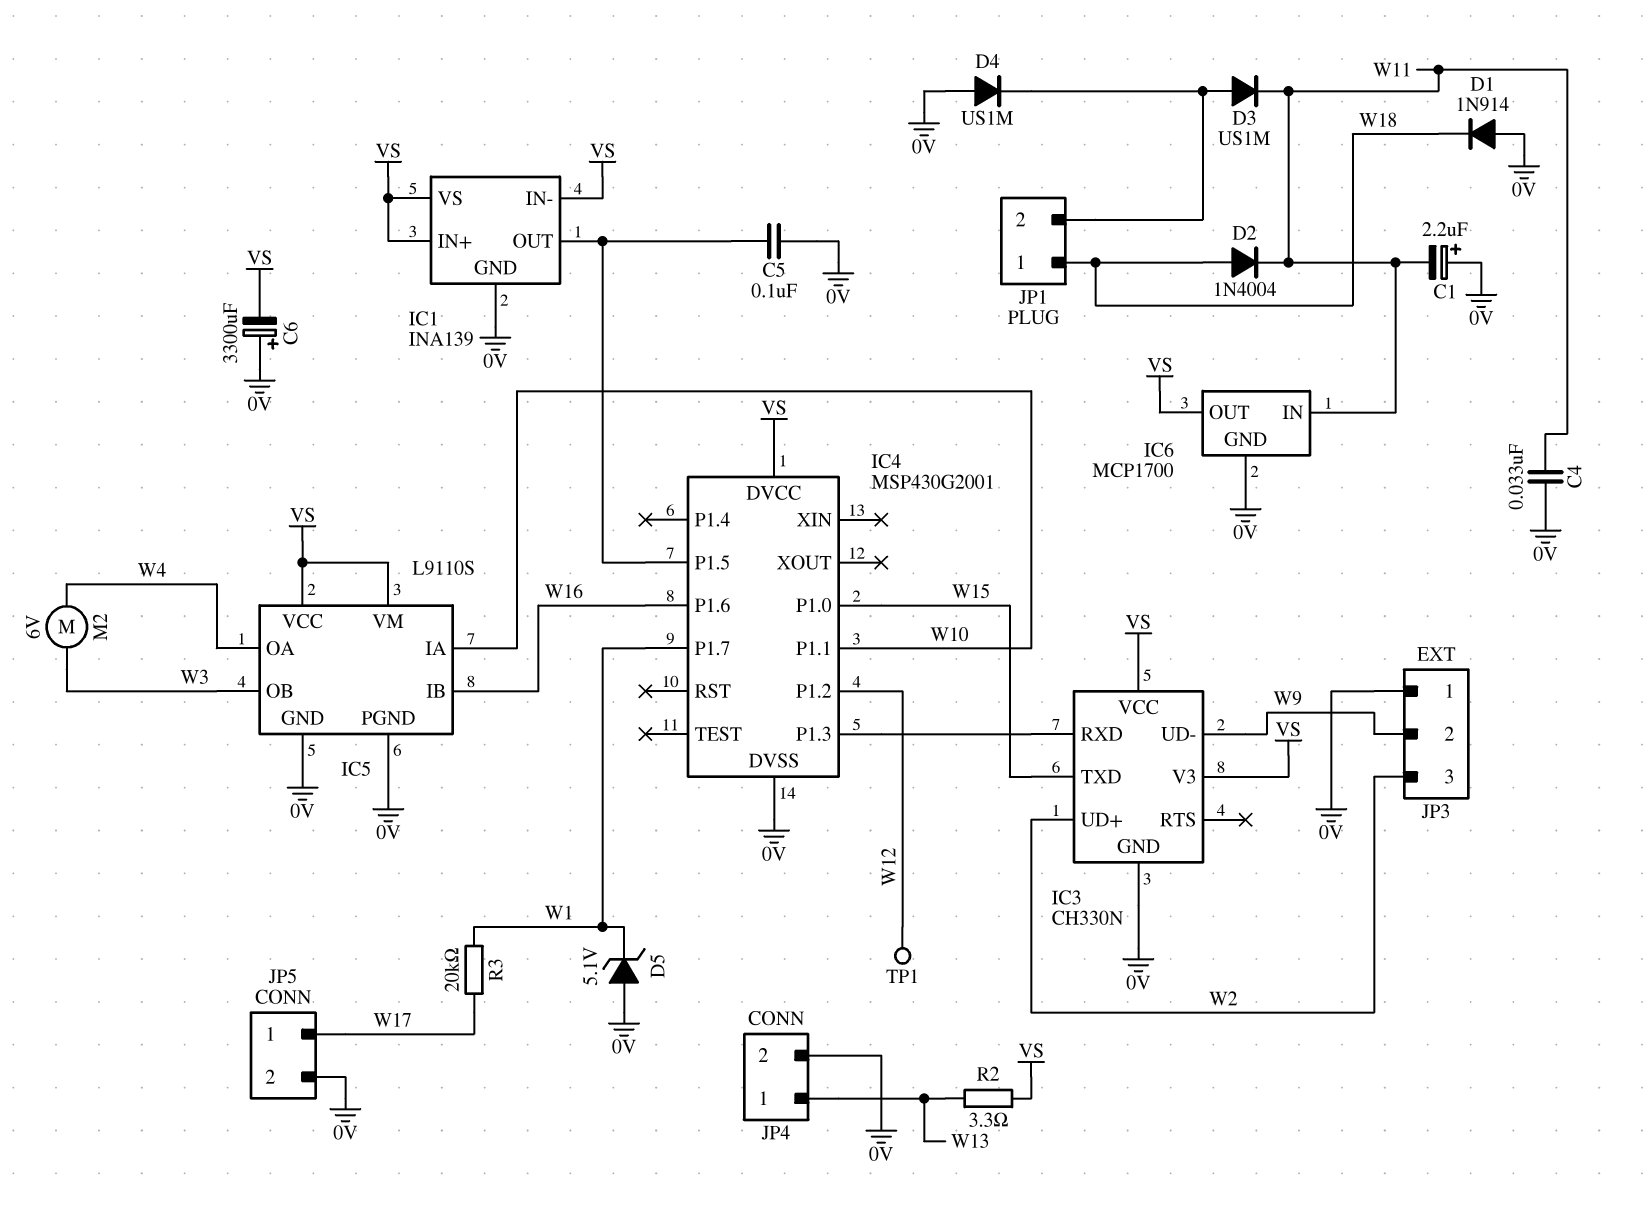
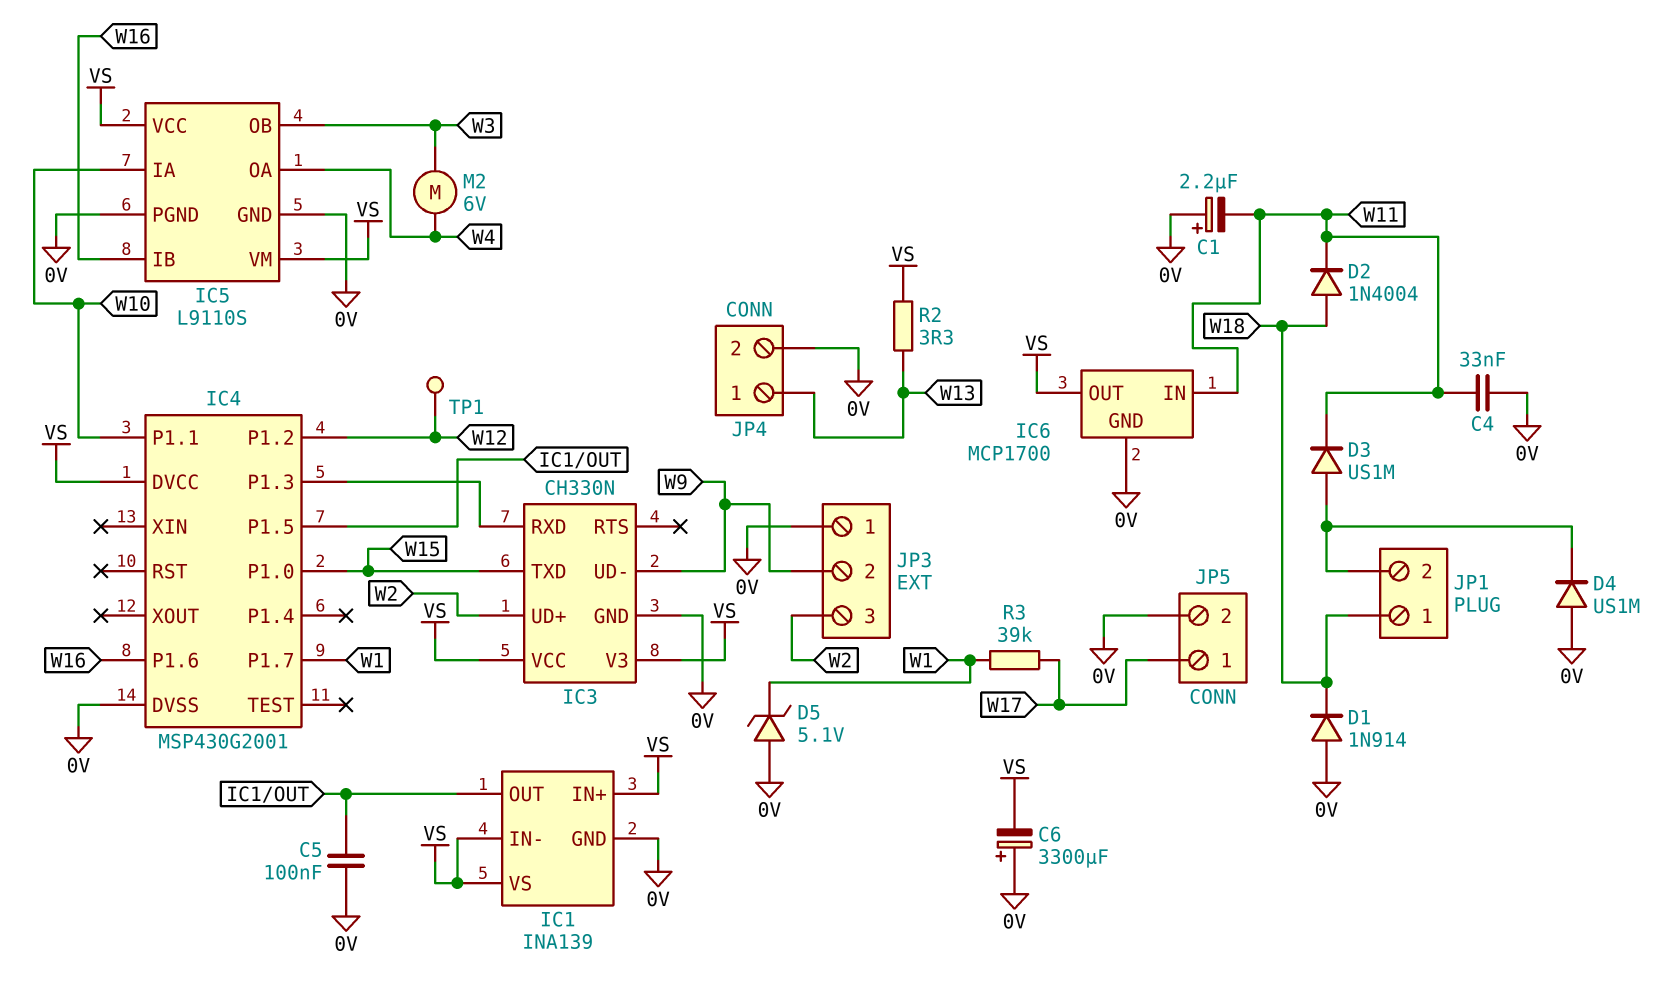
R3: 20k (W1, W17) -> 39k (W1, W17)

